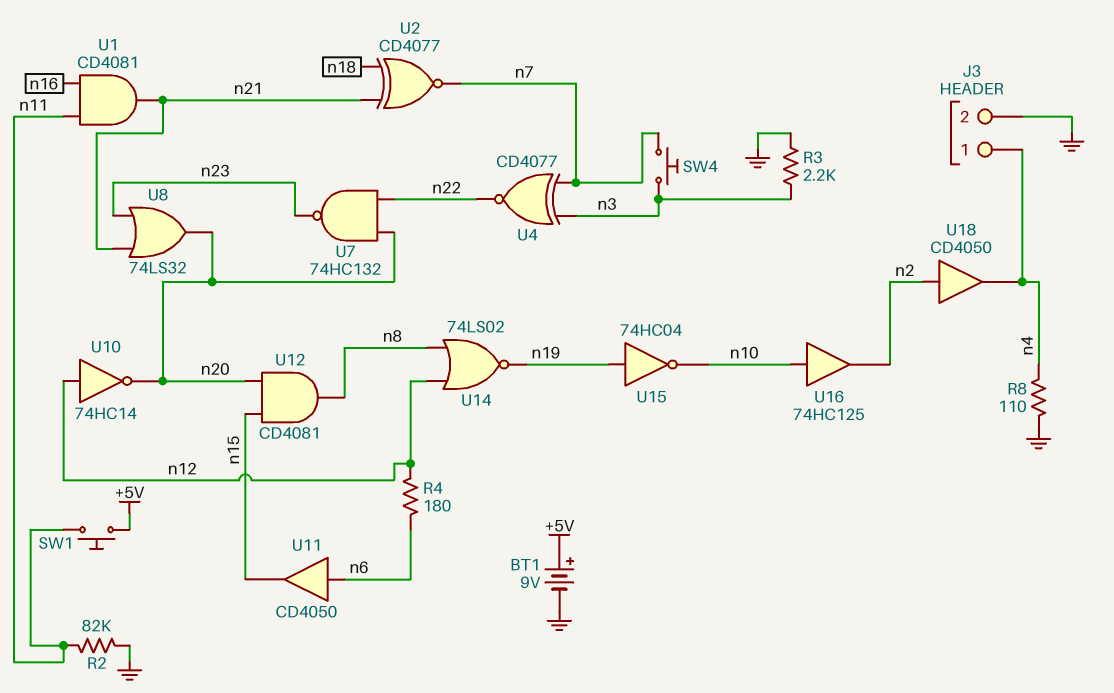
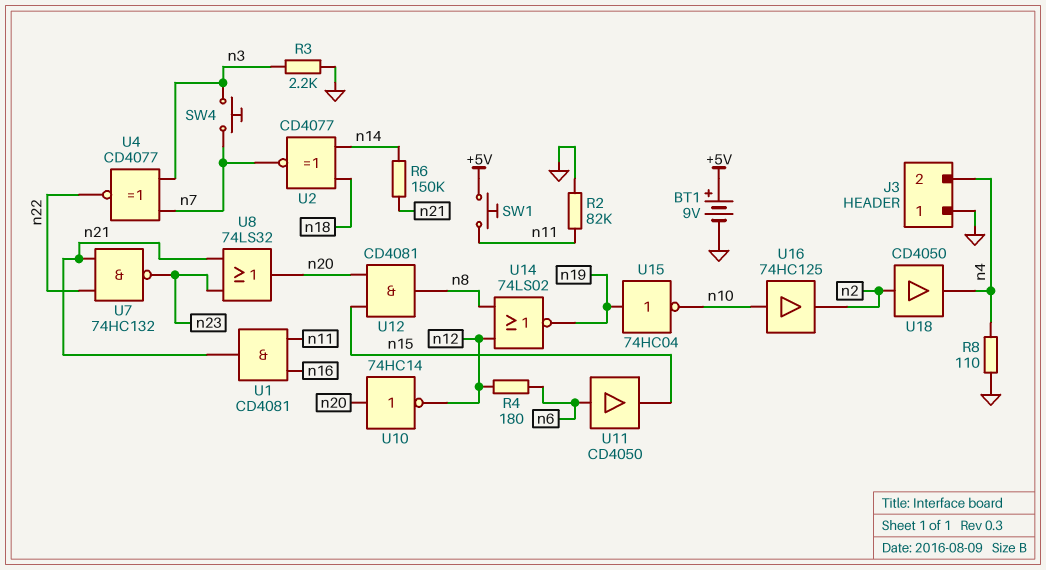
J3 pin 1: n4 -> GND
J3 pin 2: GND -> n4
R6: none -> 150k (n14, n21)
U2: XNOR CD4077 (in n18, in n21, out n7) -> XNOR CD4077 (in n14, in n18, out n7)
U7: NAND 74HC132 (in n20, in n22, out n23) -> NAND 74HC132 (in n21, in n22, out n23)
U10: NOT 74HC14 (in n12, out n20) -> NOT 74HC14 (in n20, out n12)

